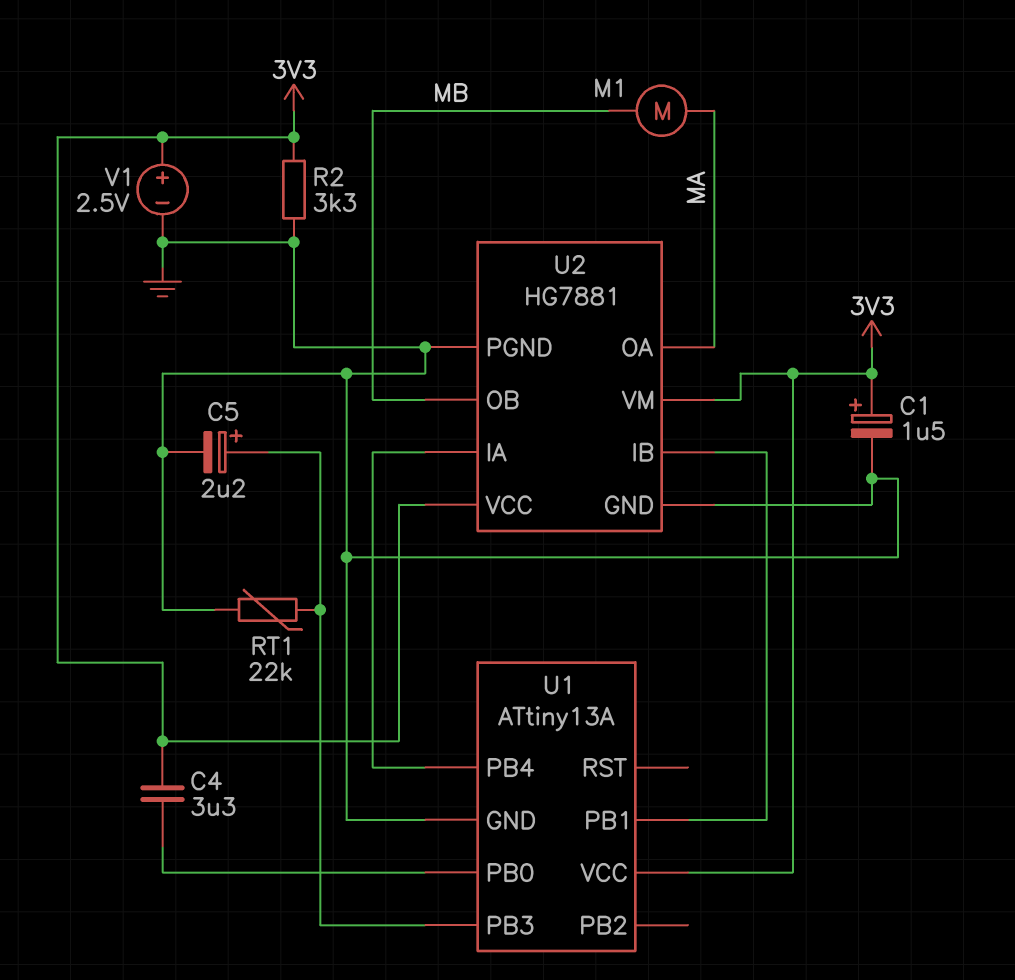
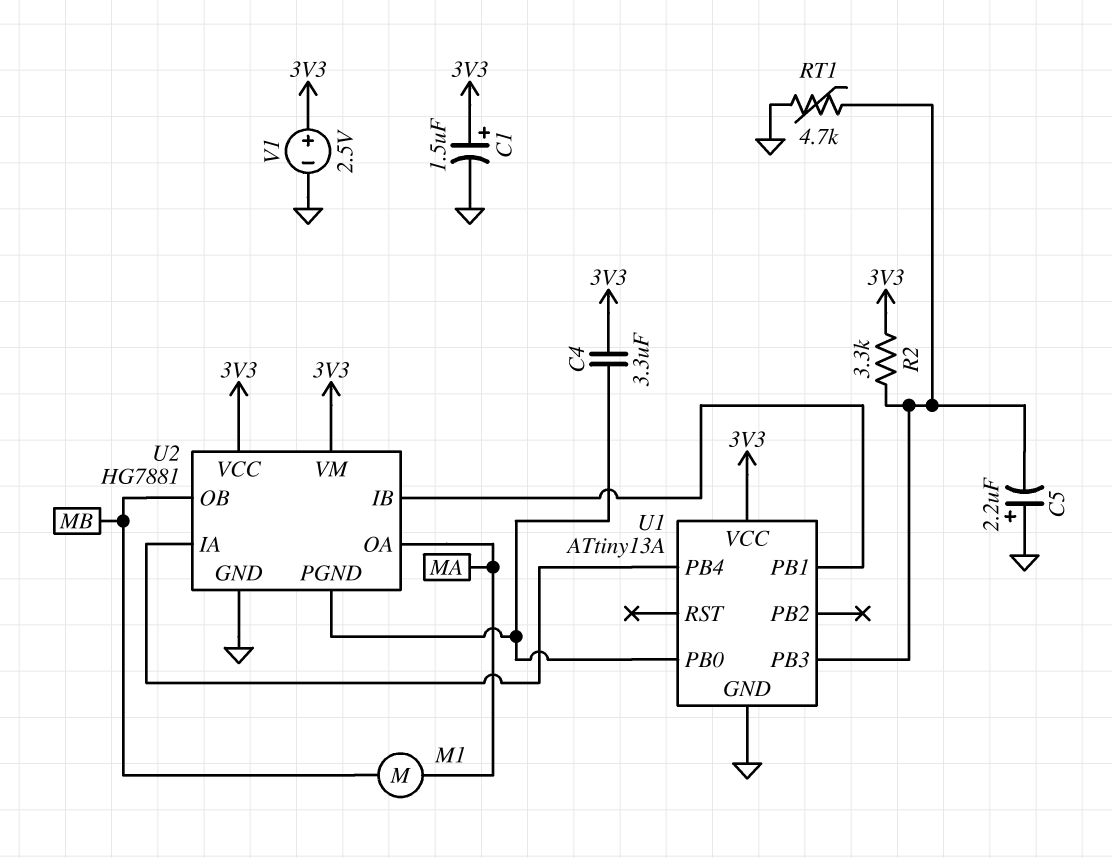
C5: 2.2uF (plus U1/PB3, minus GND) -> 2.2uF (plus GND, minus U1/PB3)
R2: 3.3k (3V3, GND) -> 3.3k (3V3, U1/PB3)
RT1: 22k (GND, U1/PB3) -> 4.7k (GND, U1/PB3)
U2 pin PGND: GND -> U1/PB0

